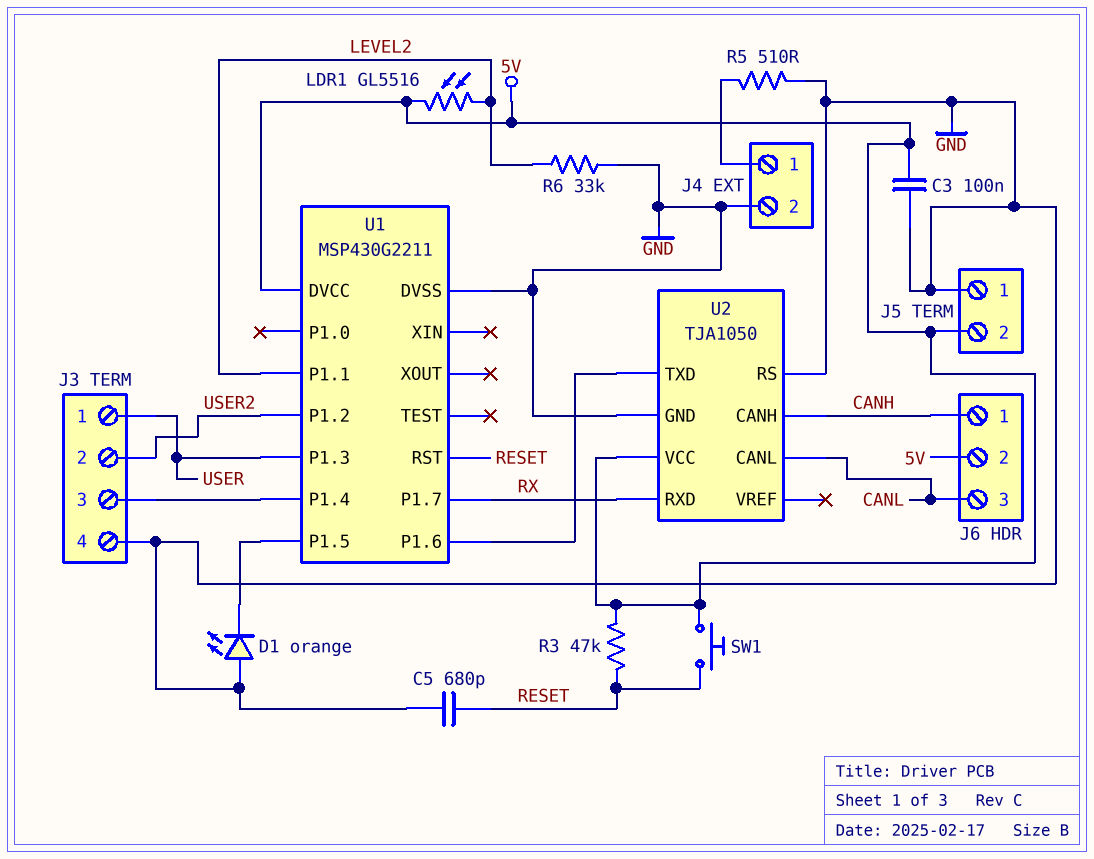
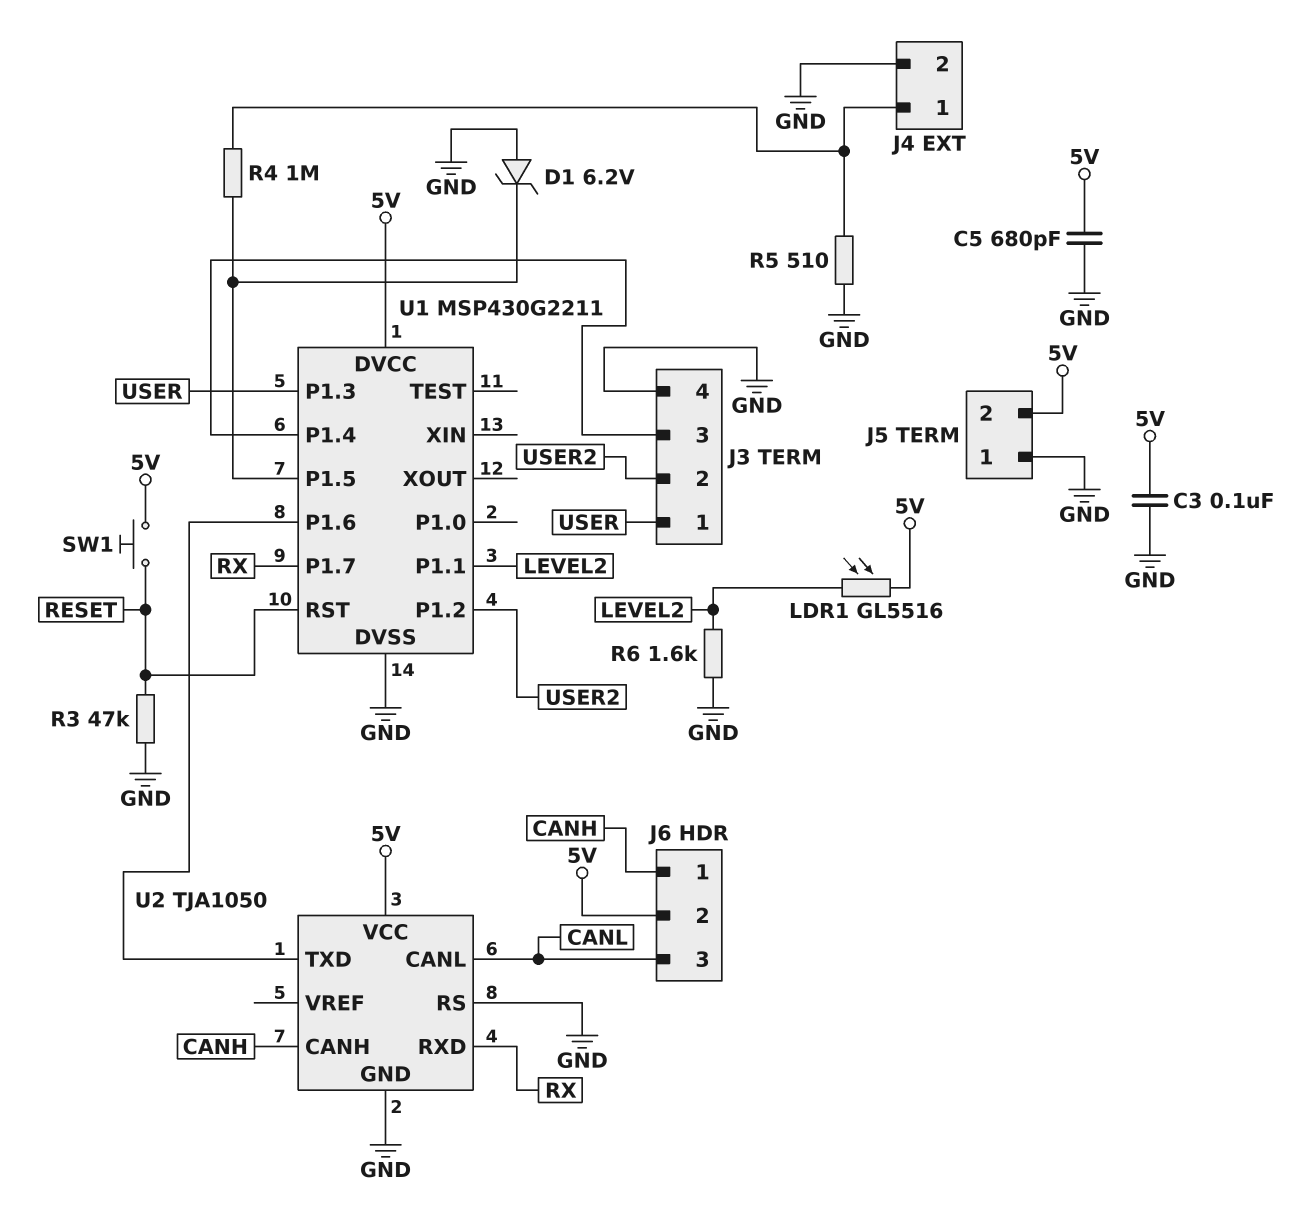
C5: 680pF (GND, RESET) -> 680pF (5V, GND)
D1: LED orange (A GND, K U1/P1.5) -> zener 6.2V (A GND, K U1/P1.5)
R3: 47k (5V, RESET) -> 47k (GND, RESET)
R4: none -> 1M (J4/1, U1/P1.5)
R6: 33k (GND, LEVEL2) -> 1.6k (GND, LEVEL2)

